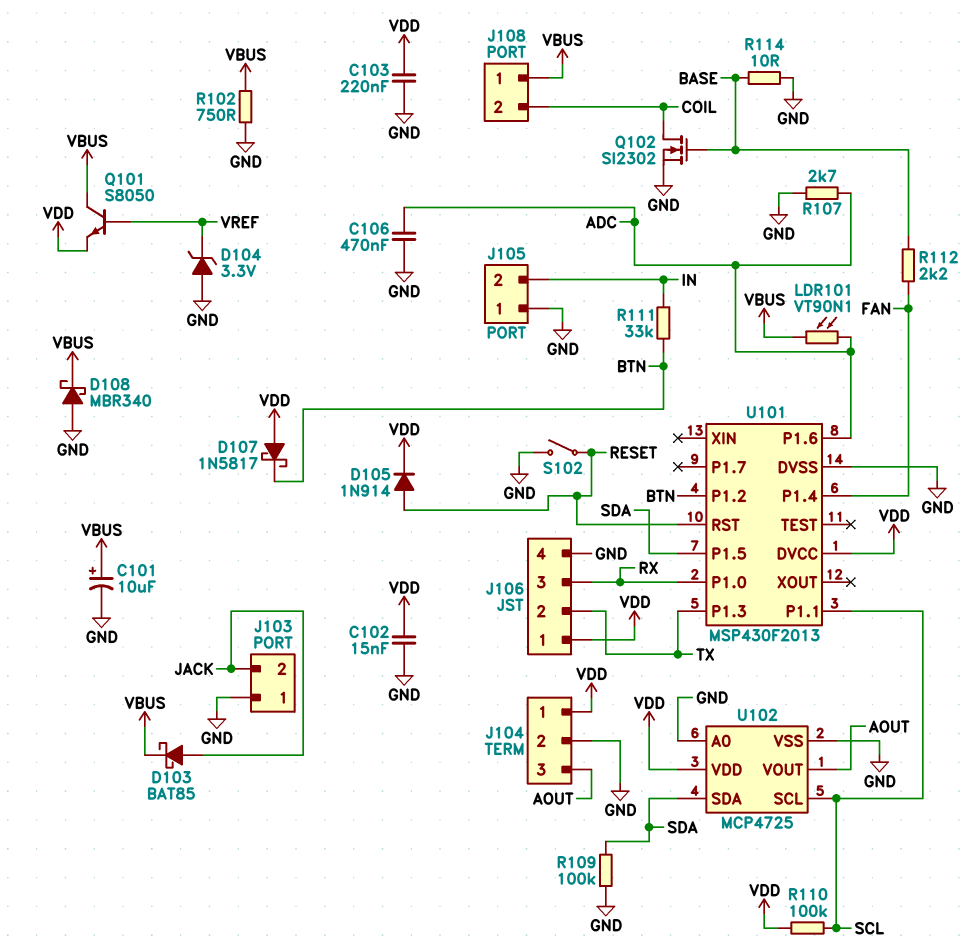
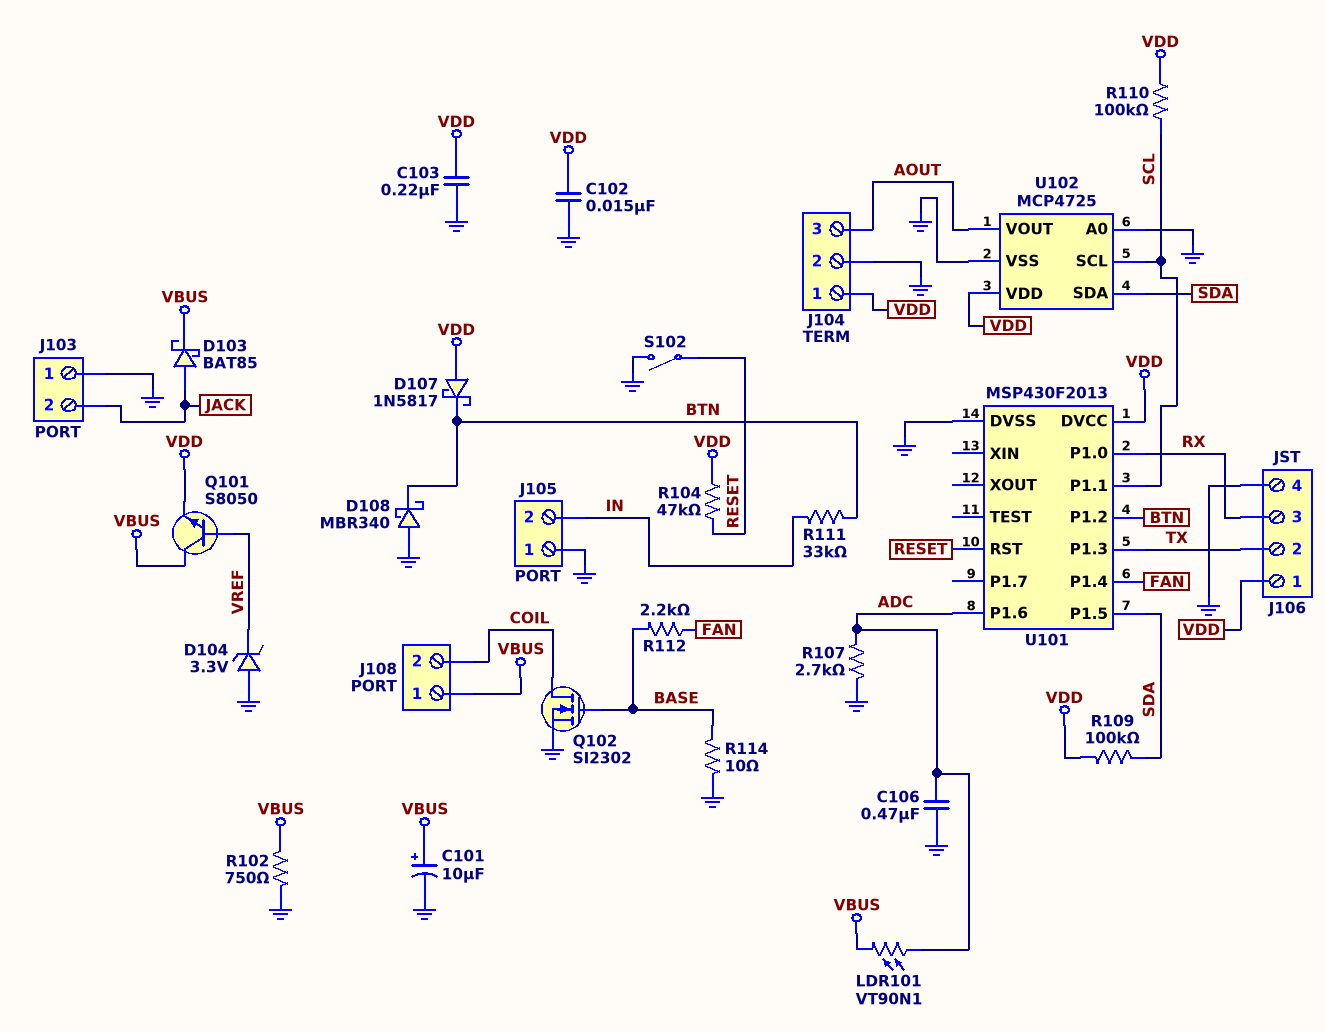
D105: diode 1N914 (A RESET, K VDD) -> none
D108: schottky MBR340 (A GND, K VBUS) -> schottky MBR340 (A GND, K BTN)
R104: none -> 47k (RESET, VDD)
R109: 100k (GND, SDA) -> 100k (SDA, VDD)

